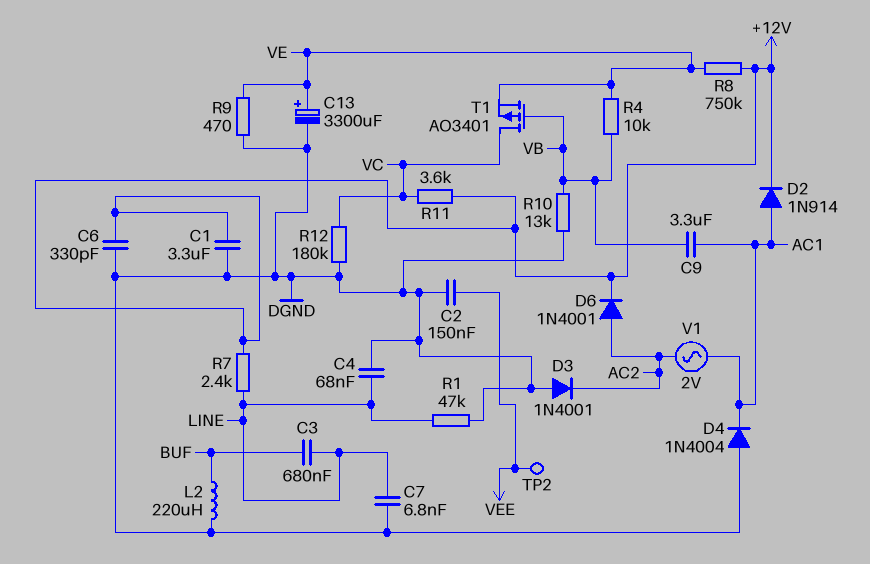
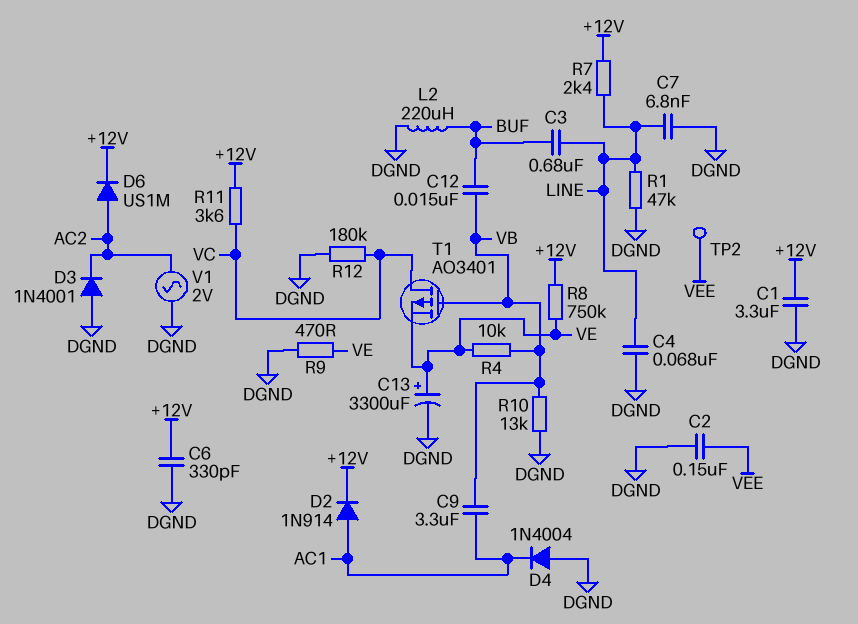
C12: none -> 15nF (BUF, VB)
D6: diode 1N4001 (A AC2, K +12V) -> diode US1M (A AC2, K +12V)
V1: AC 2V (AC1, AC2) -> AC 2V (AC2, DGND)

